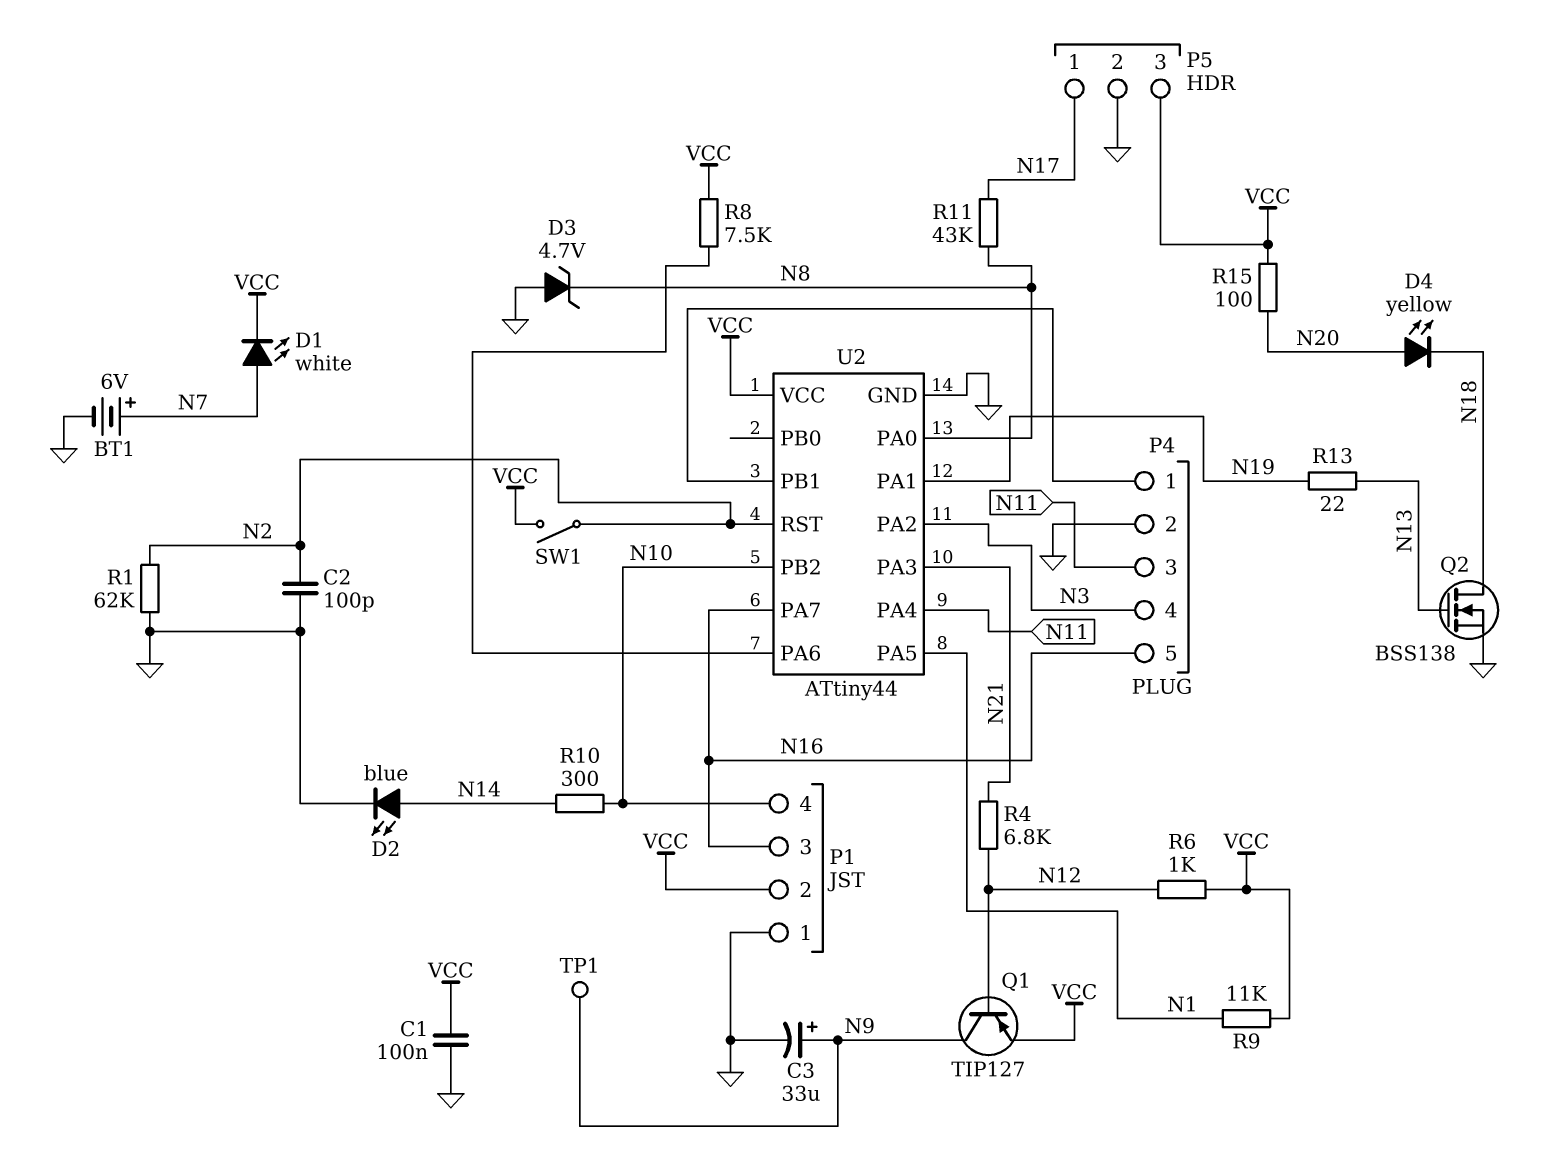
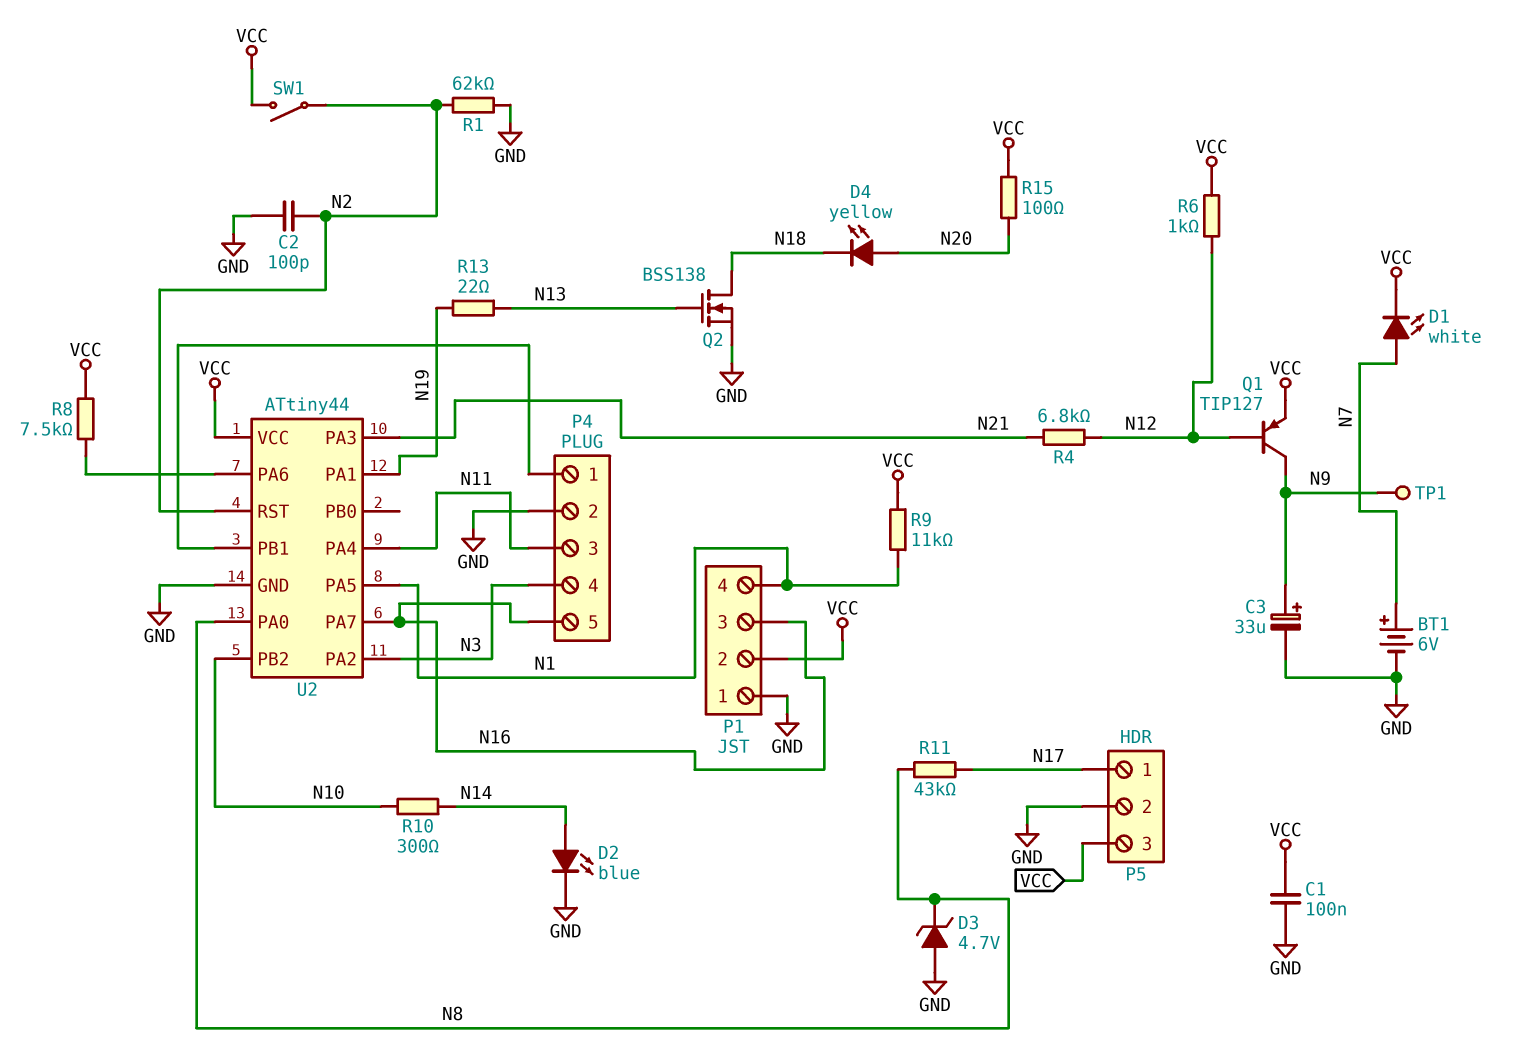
P1 pin 4: N10 -> N1

